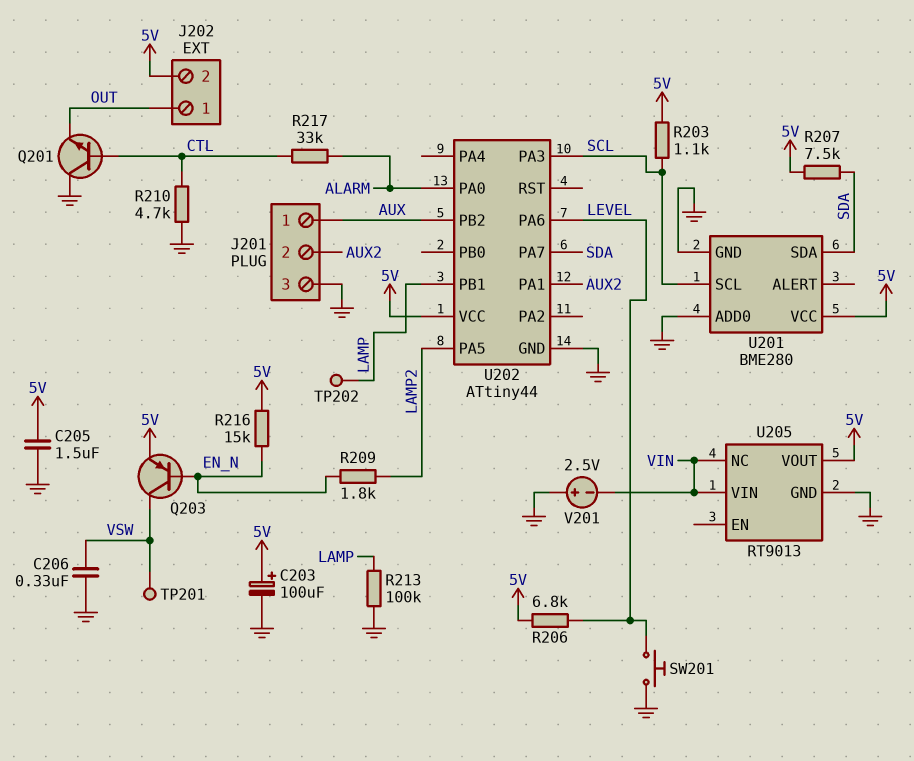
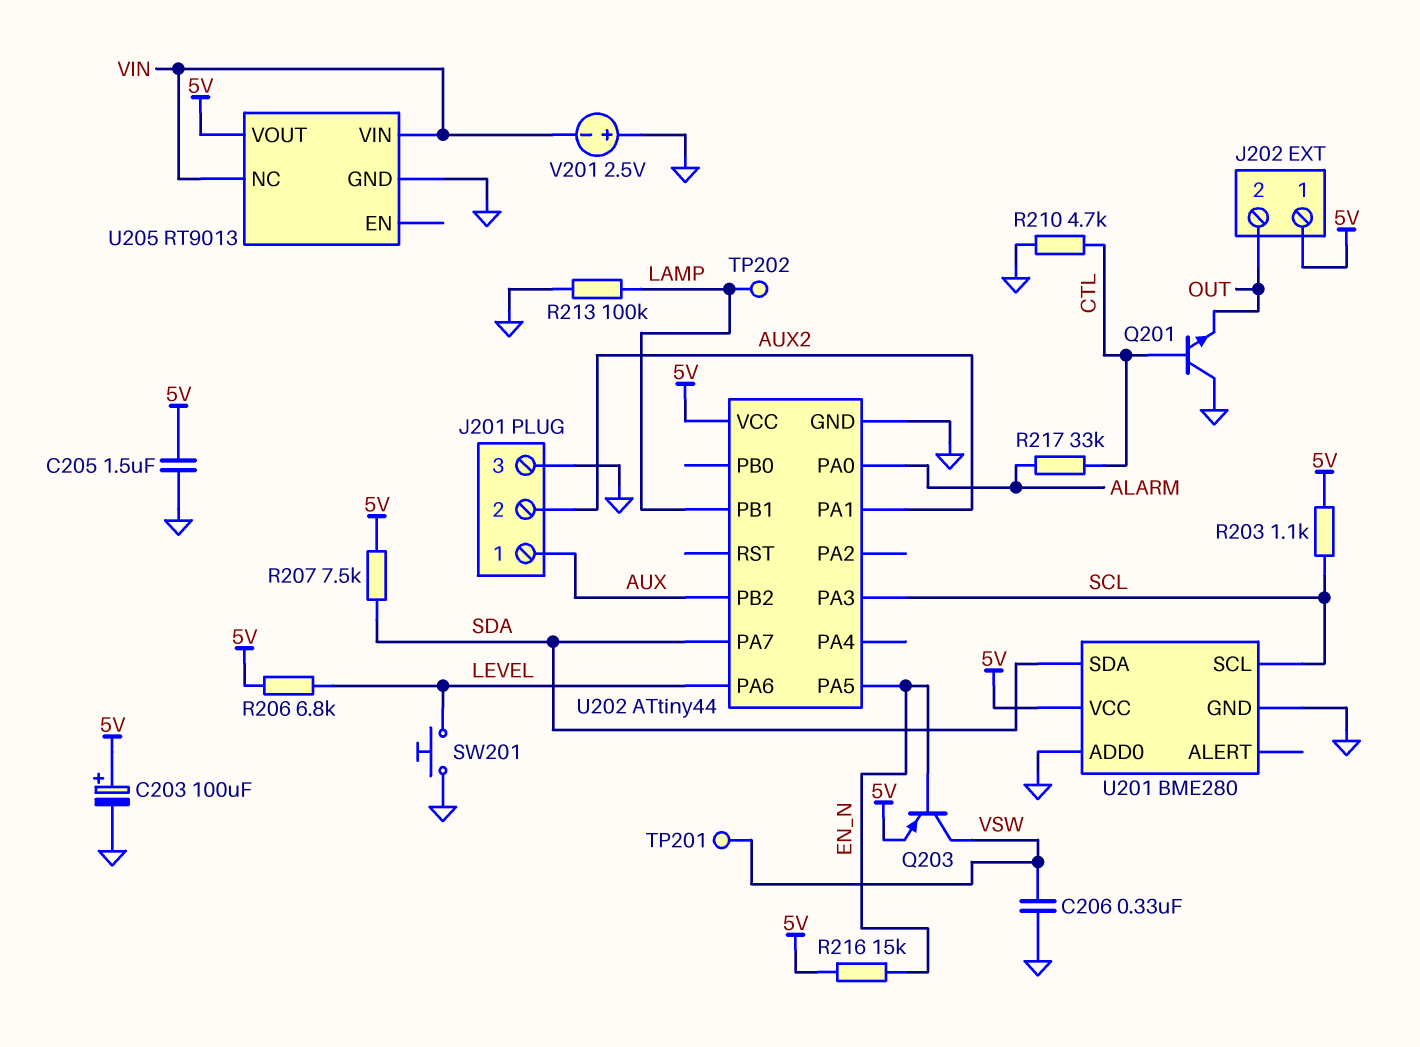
J202 pin 1: OUT -> 5V
J202 pin 2: 5V -> OUT
R209: 1.8k (EN_N, LAMP2) -> none
U202 pin PA5: LAMP2 -> EN_N

